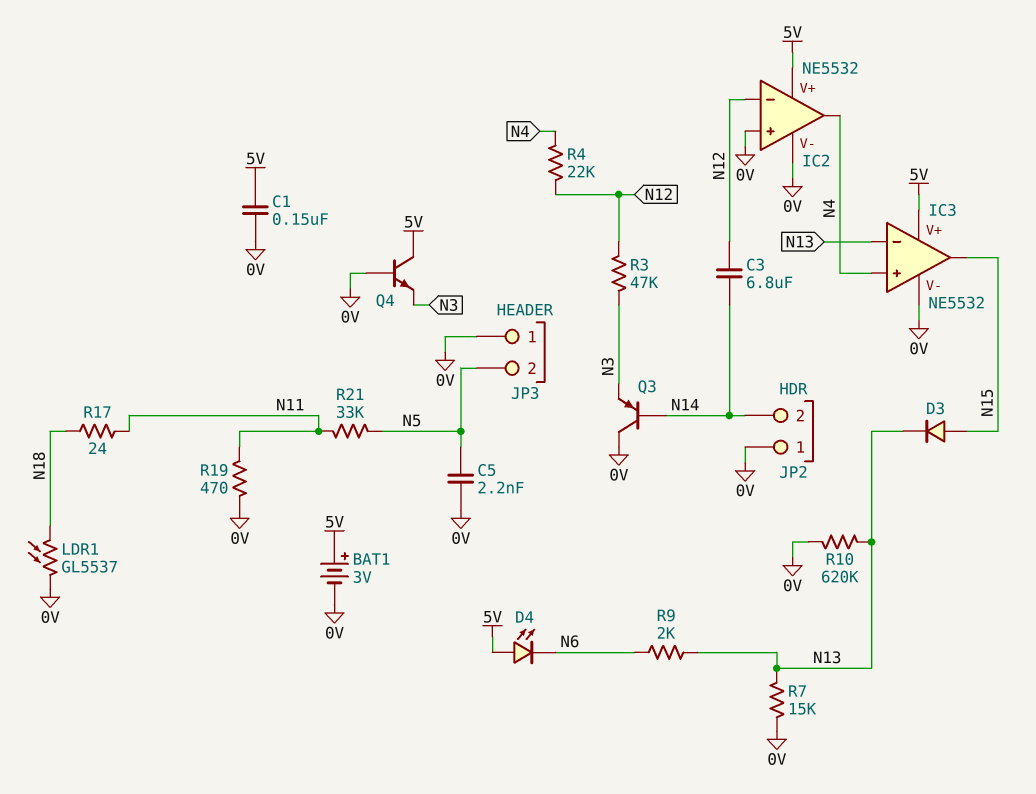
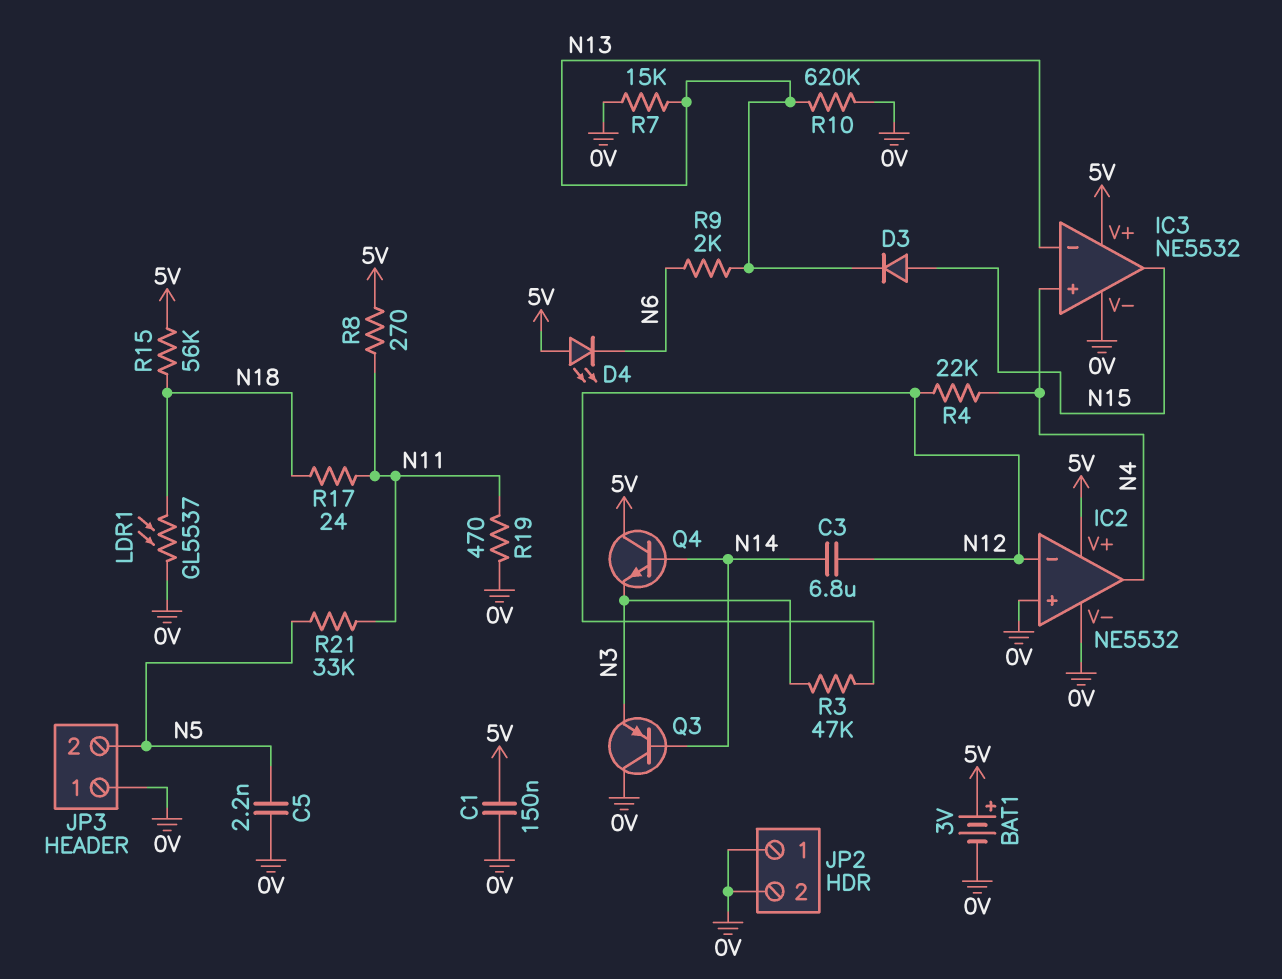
JP2 pin 2: N14 -> 0V
Q4: NPN (B 0V, C 5V, E N3) -> NPN (B N14, C 5V, E N3)
R8: none -> 270 (5V, N11)
R15: none -> 56k (5V, N18)

